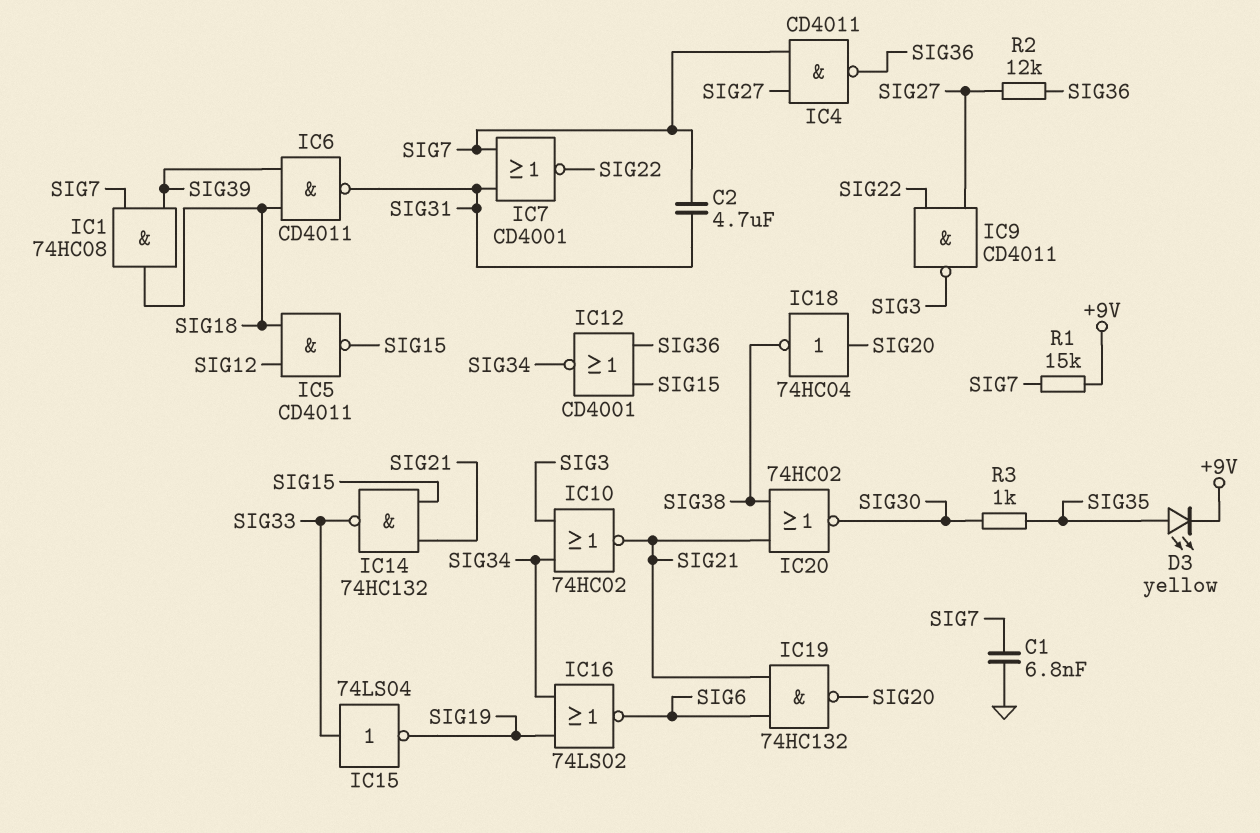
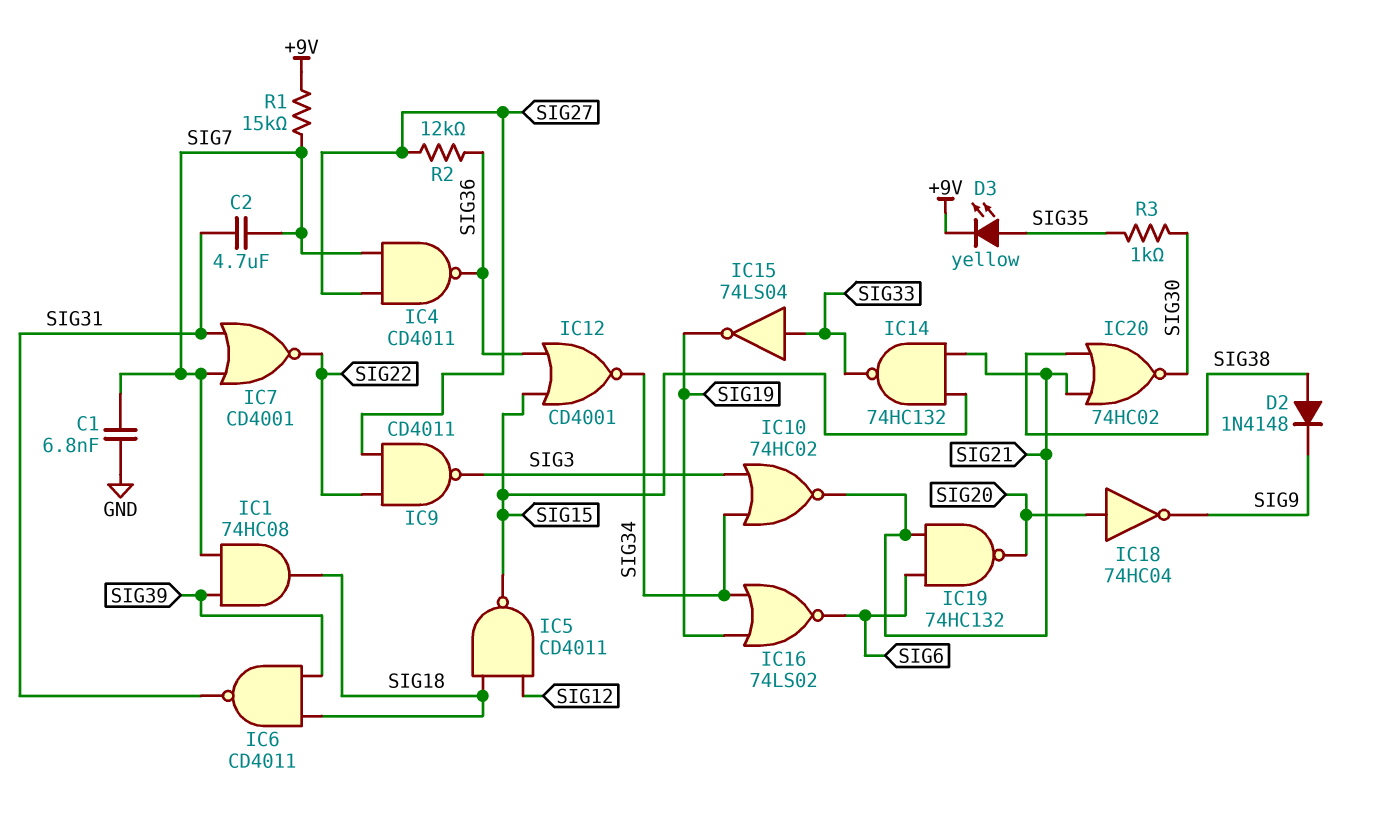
D2: none -> diode 1N4148 (A SIG38, K SIG9)
IC18: NOT 74HC04 (in SIG20, out SIG38) -> NOT 74HC04 (in SIG20, out SIG9)

